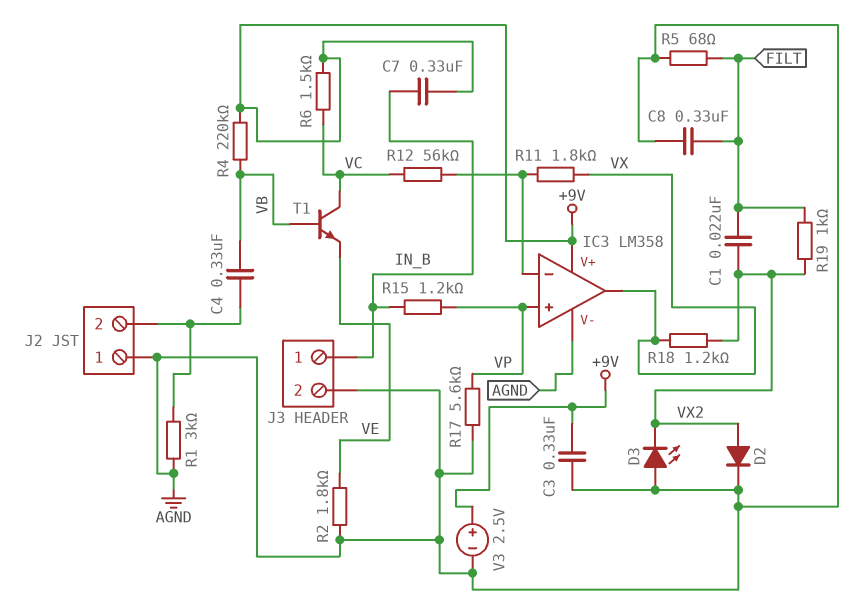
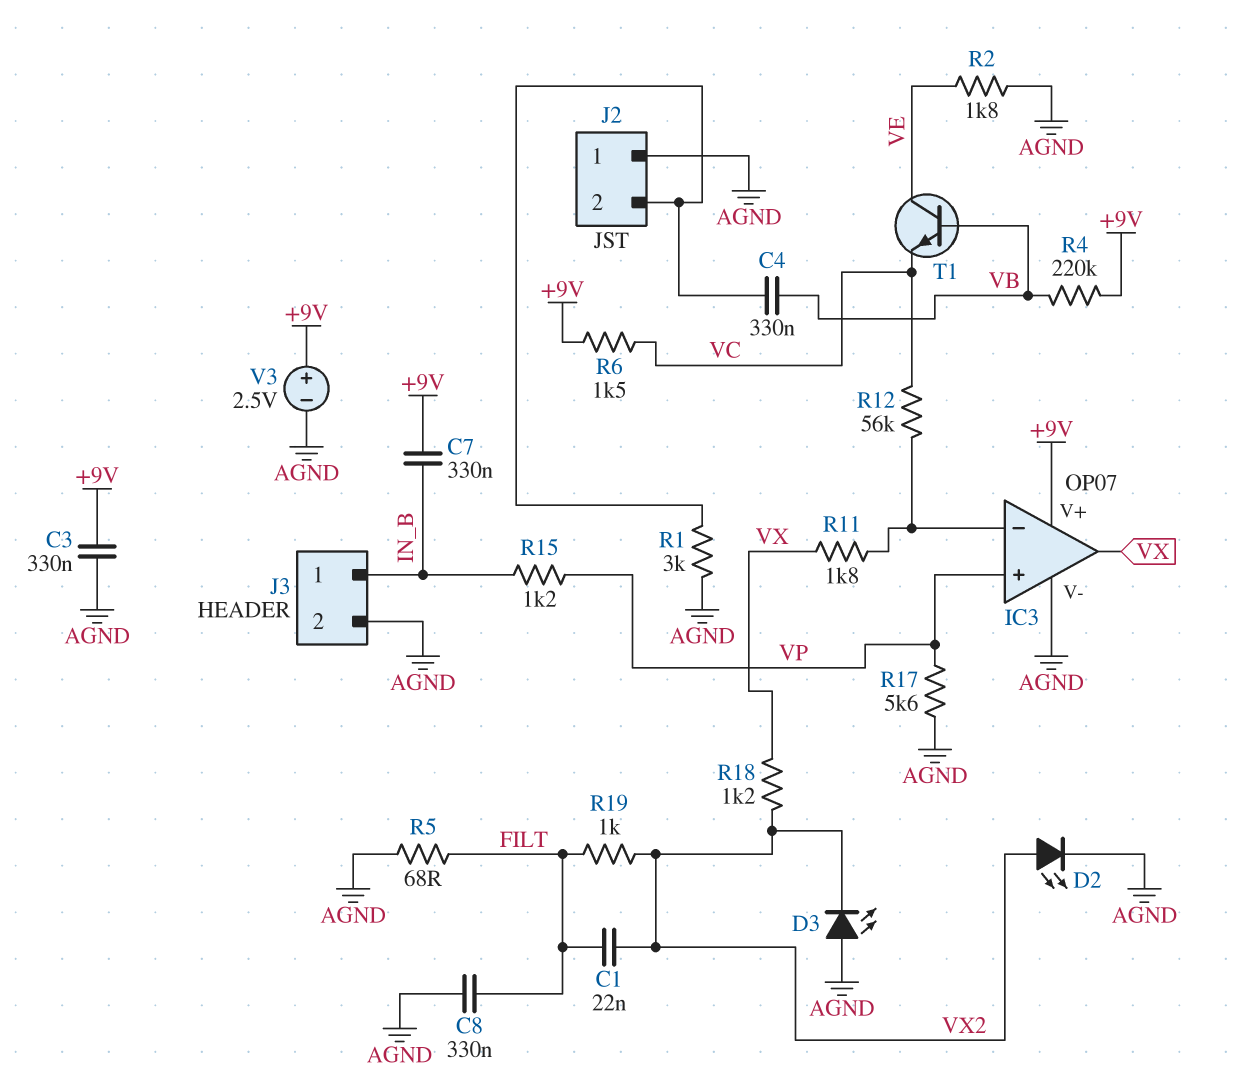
D2: diode (A VX2, K AGND) -> LED (A VX2, K AGND)
IC3: LM358 -> OP07
T1: NPN (B VB, C VC, E VE) -> NPN (B VB, C VE, E VC)

